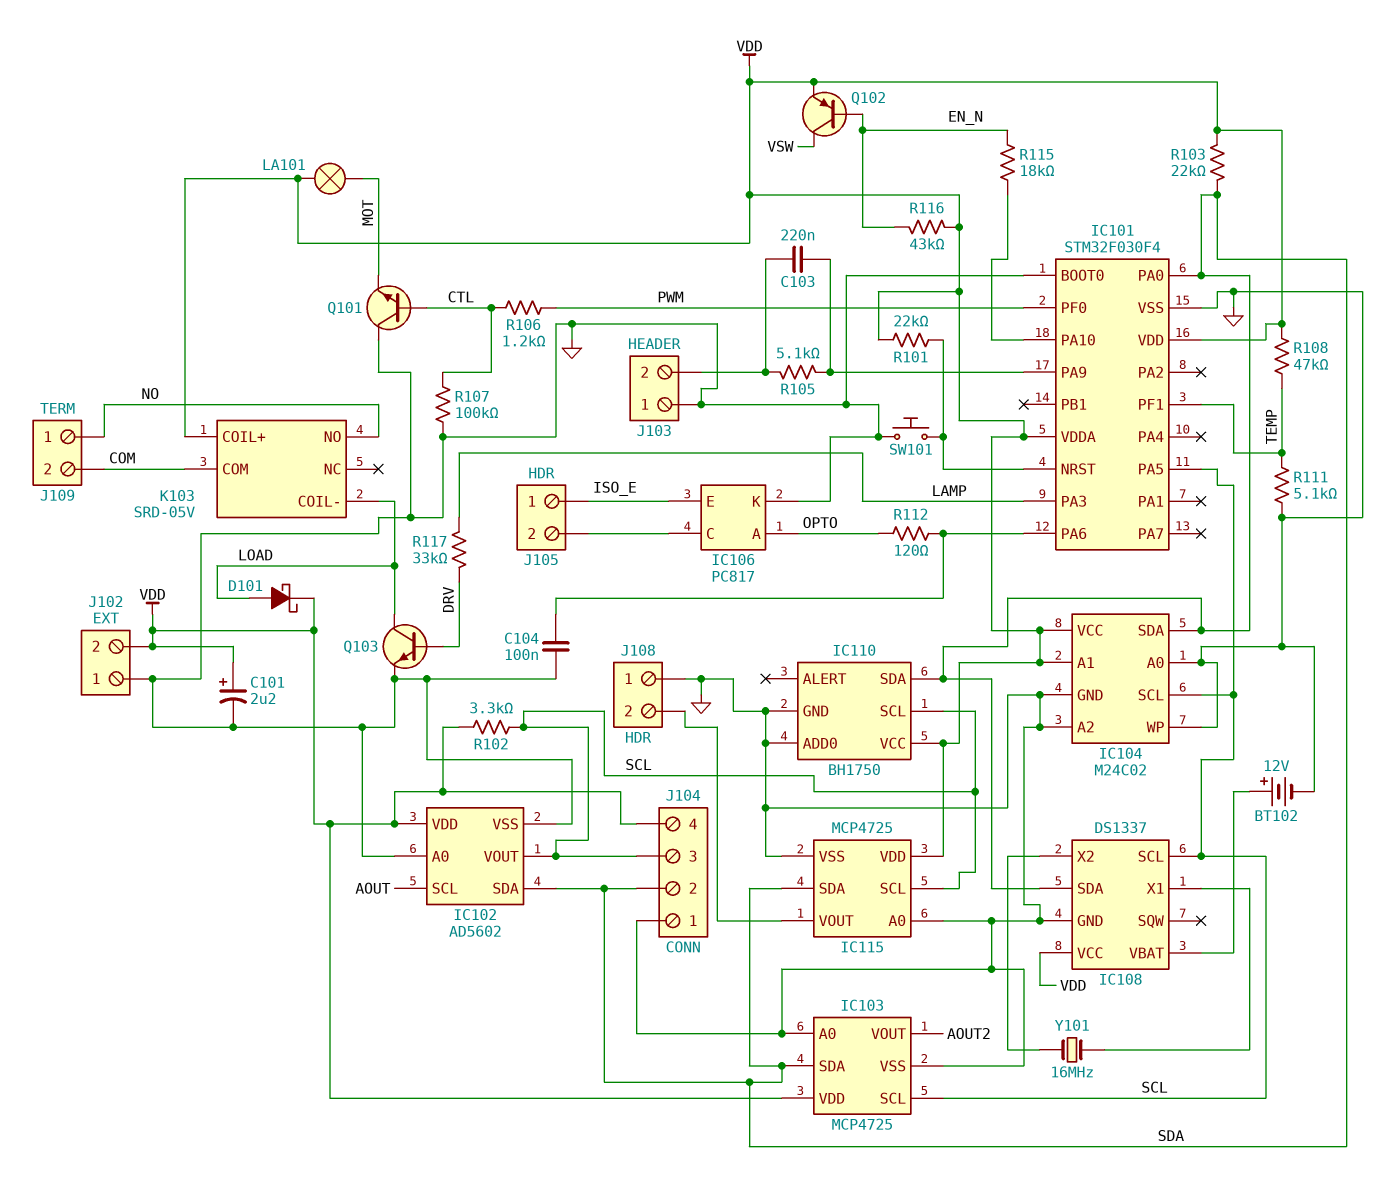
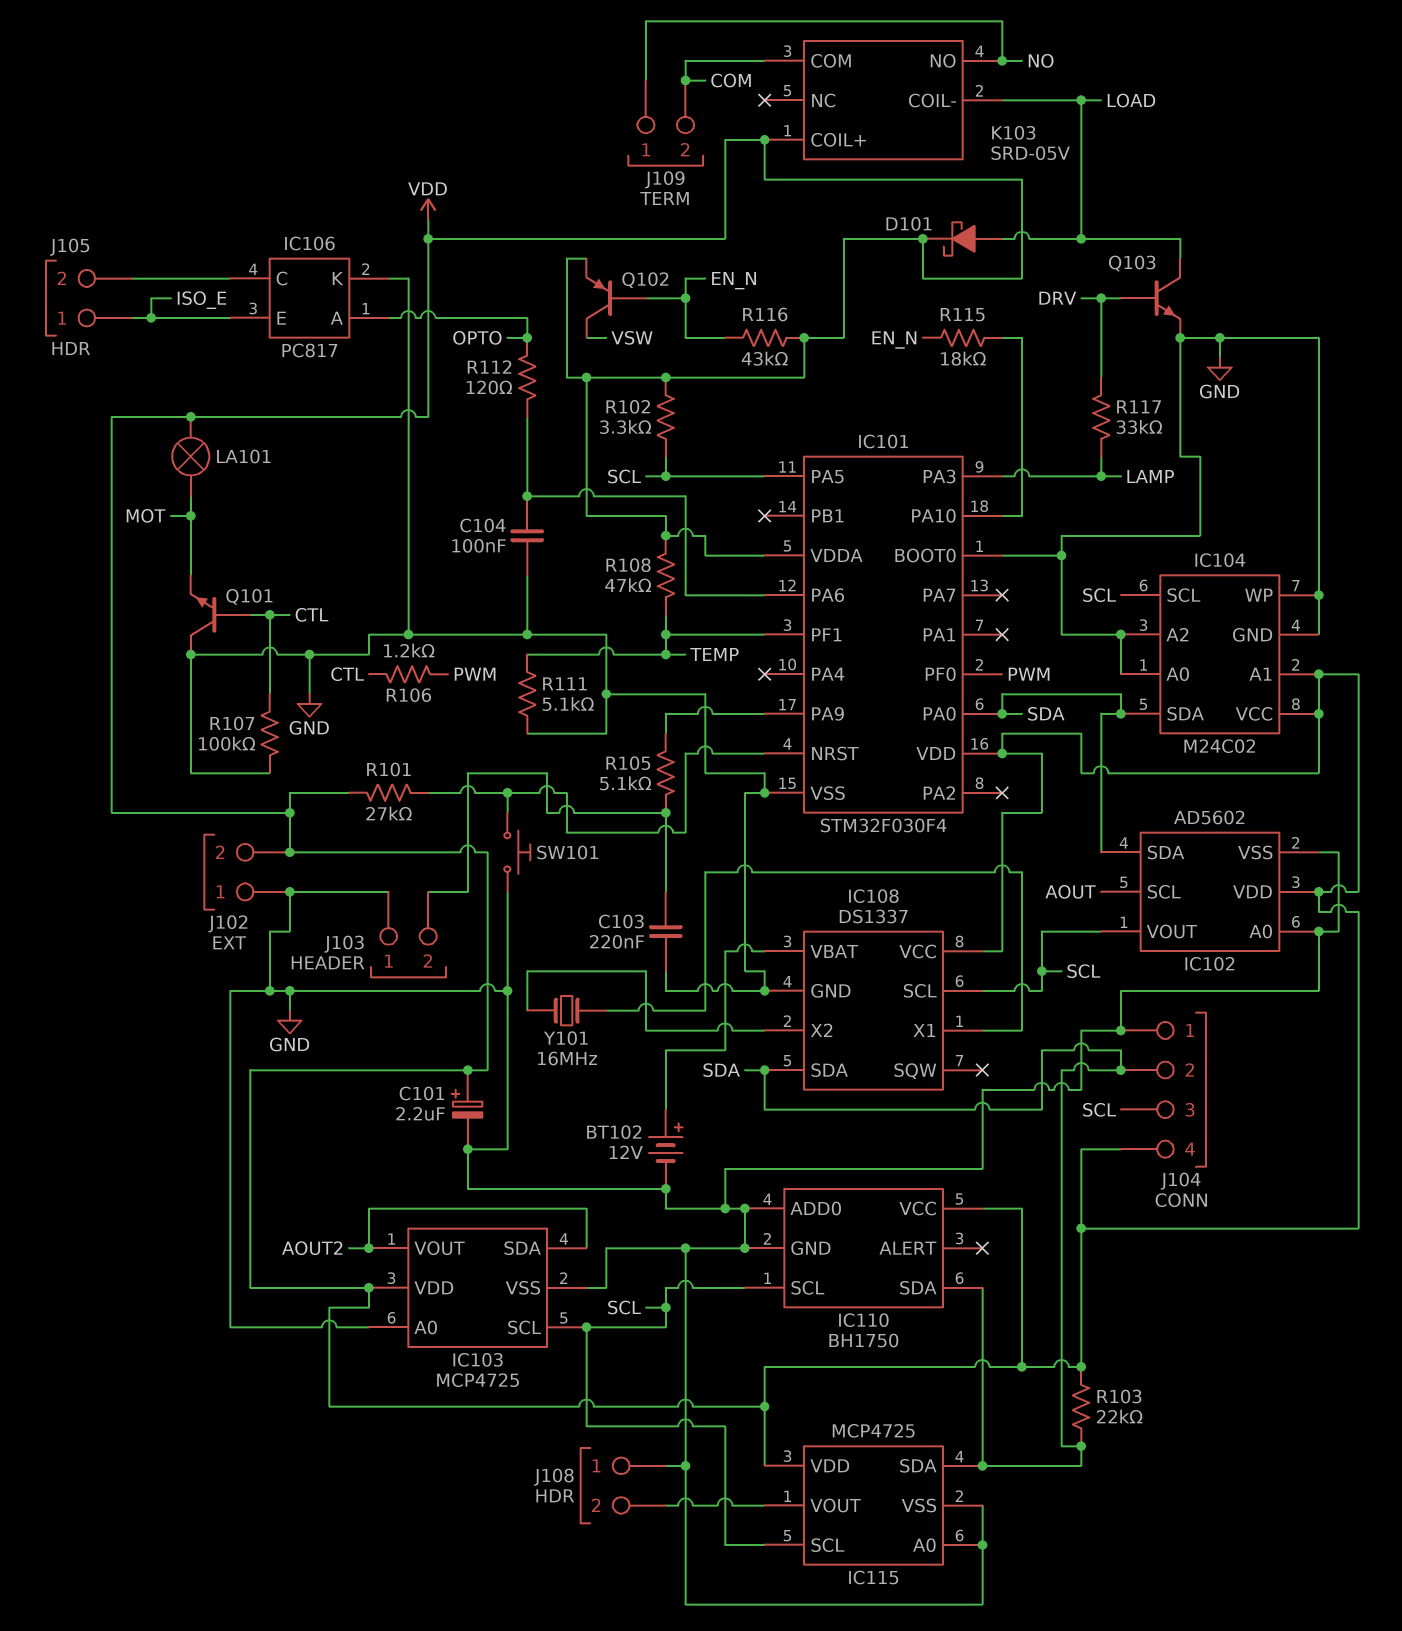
C103: 220nF (IC101/PA9, J103/2) -> 220nF (GND, J103/2)
IC103 pin SDA: SDA -> AOUT2
R101: 22k (IC101/NRST, VDD) -> 27k (IC101/NRST, VDD)

